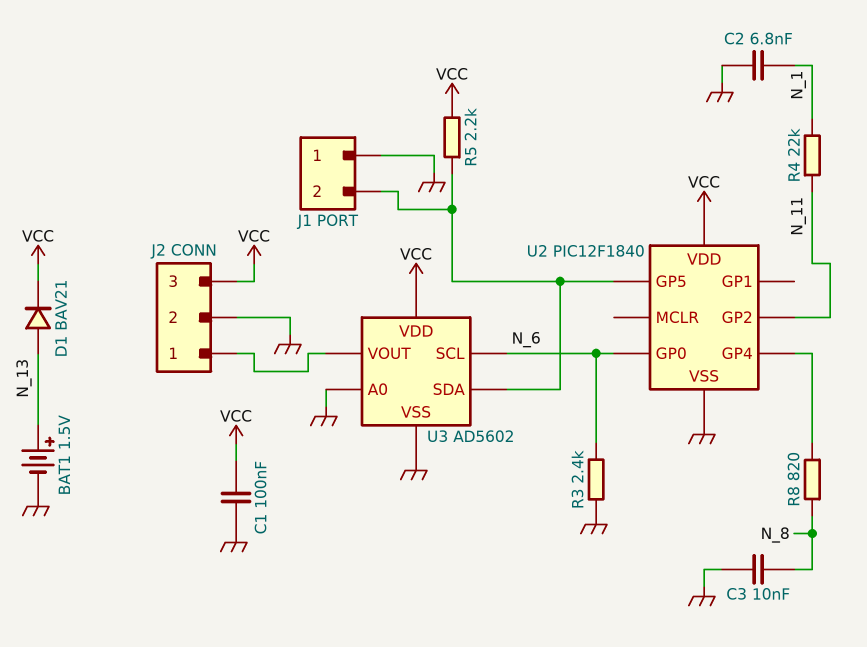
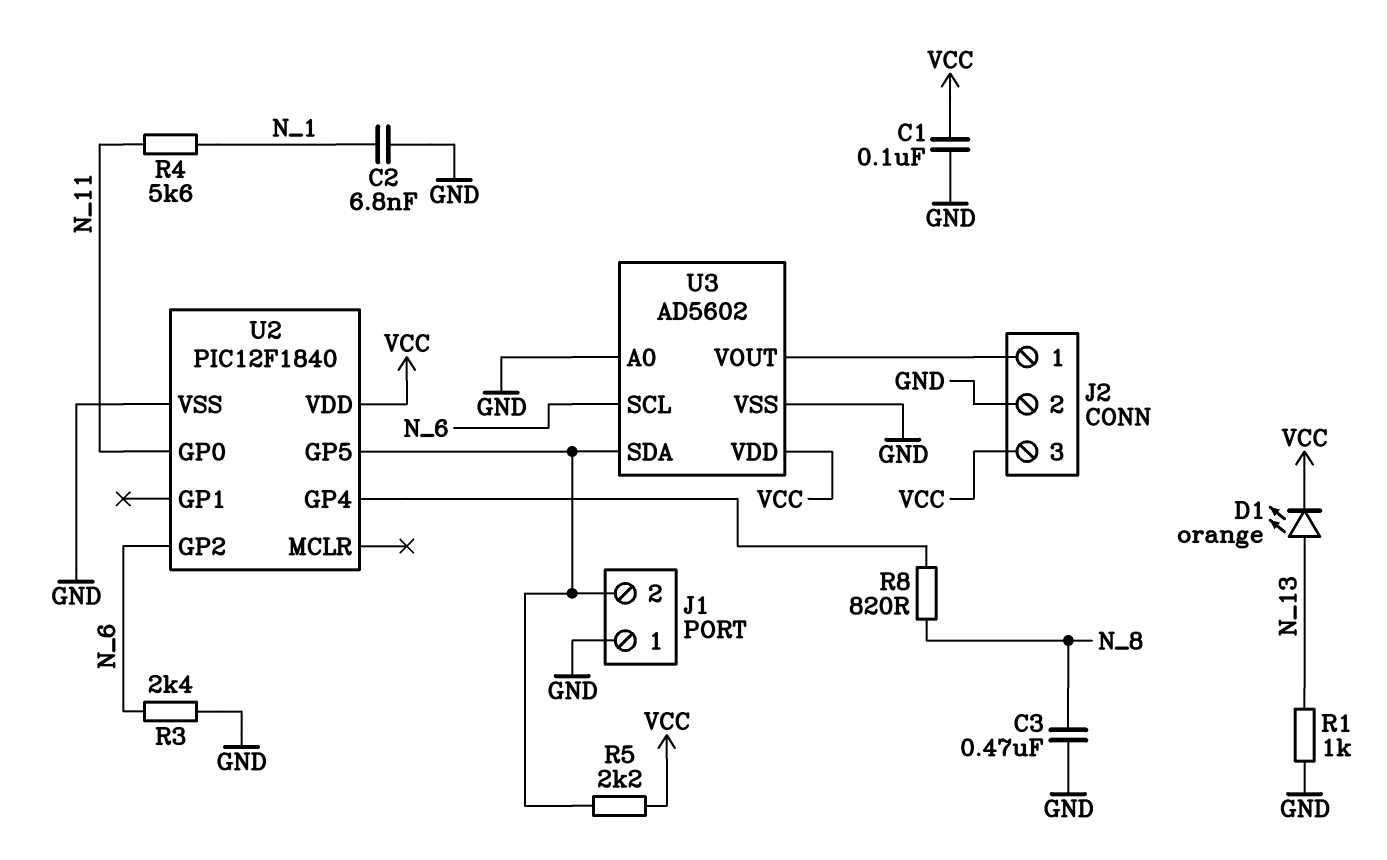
BAT1: 1.5V (plus N_13, minus GND) -> none
C3: 10nF (GND, N_8) -> 470nF (GND, N_8)
D1: diode BAV21 (A N_13, K VCC) -> LED orange (A N_13, K VCC)
R1: none -> 1k (GND, N_13)
R4: 22k (N_1, N_11) -> 5.6k (N_1, N_11)
U2 pin GP0: N_6 -> N_11
U2 pin GP2: N_11 -> N_6

